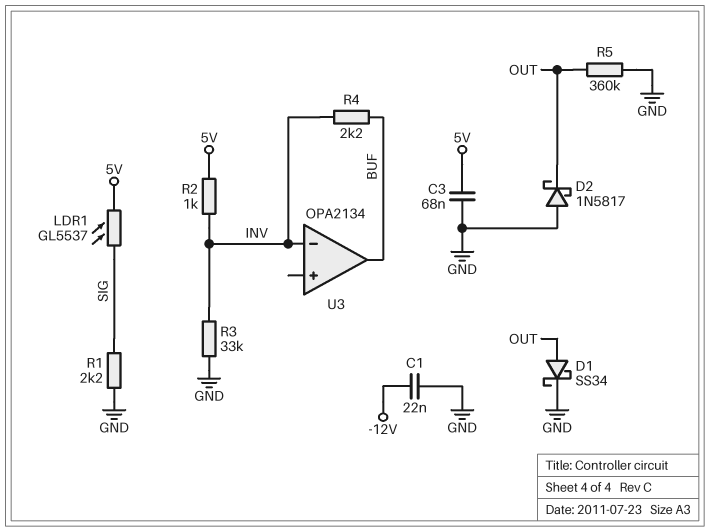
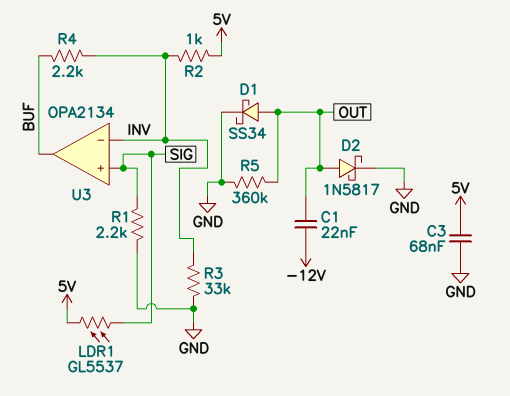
C1: 22nF (-12V, GND) -> 22nF (-12V, OUT)
D2: schottky 1N5817 (A GND, K OUT) -> schottky 1N5817 (A OUT, K GND)
U3 pin in+: none -> SIG

